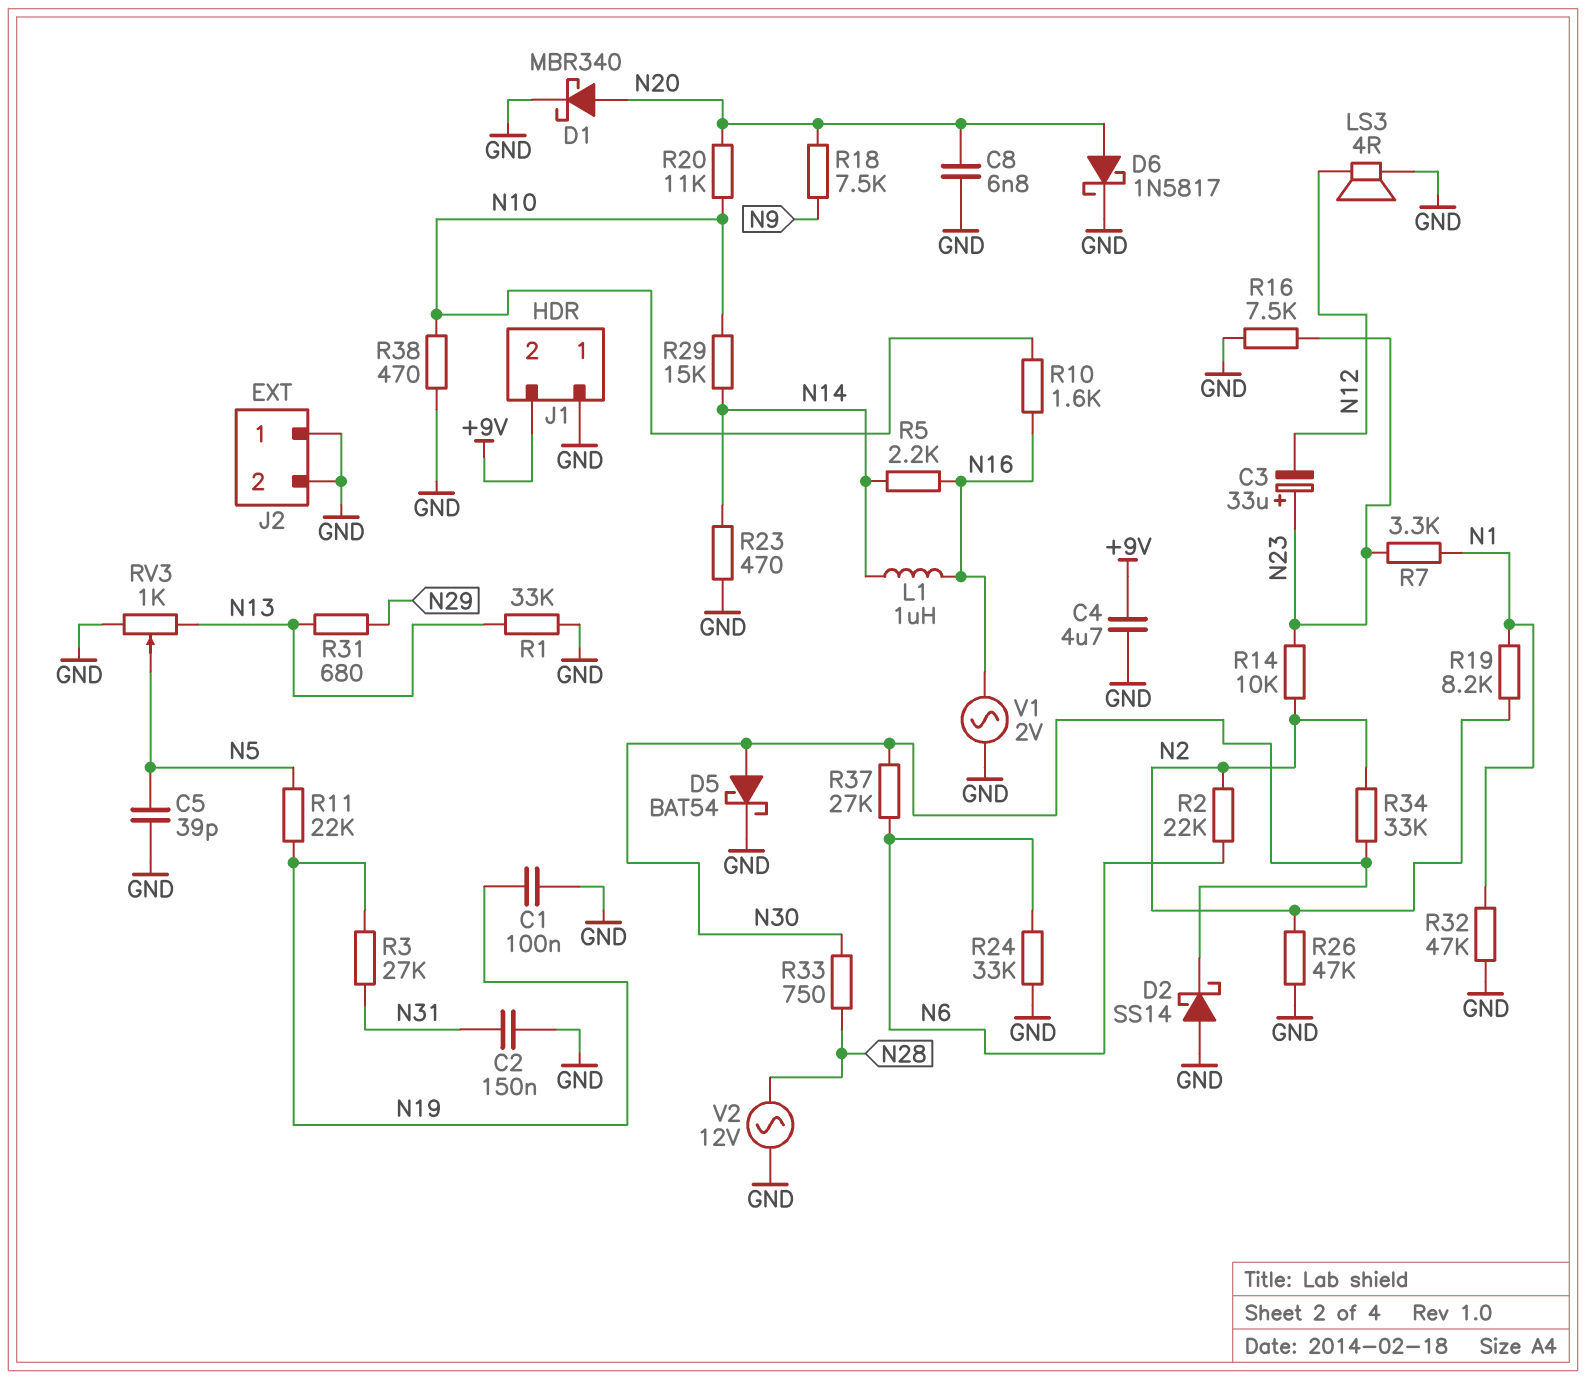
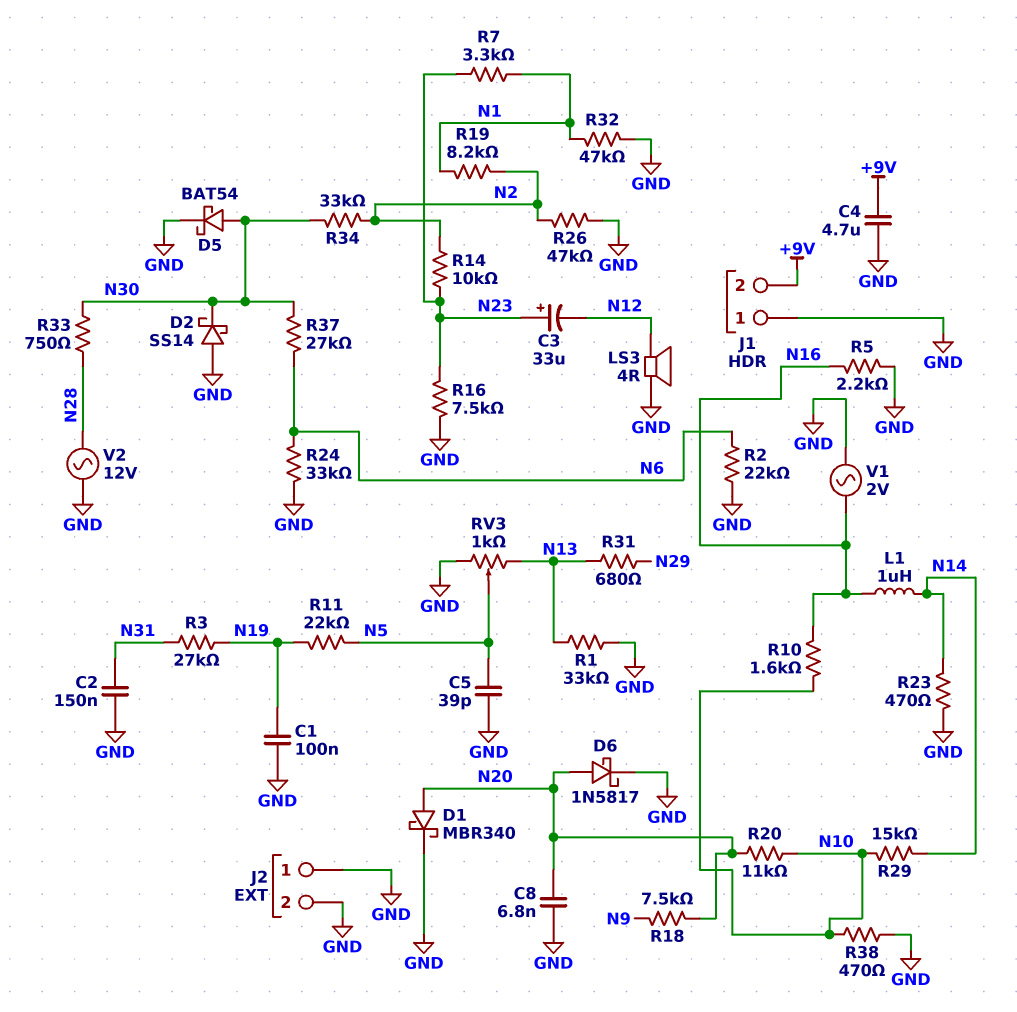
R2: 22k (N2, N6) -> 22k (GND, N6)
R5: 2.2k (N14, N16) -> 2.2k (GND, N16)

